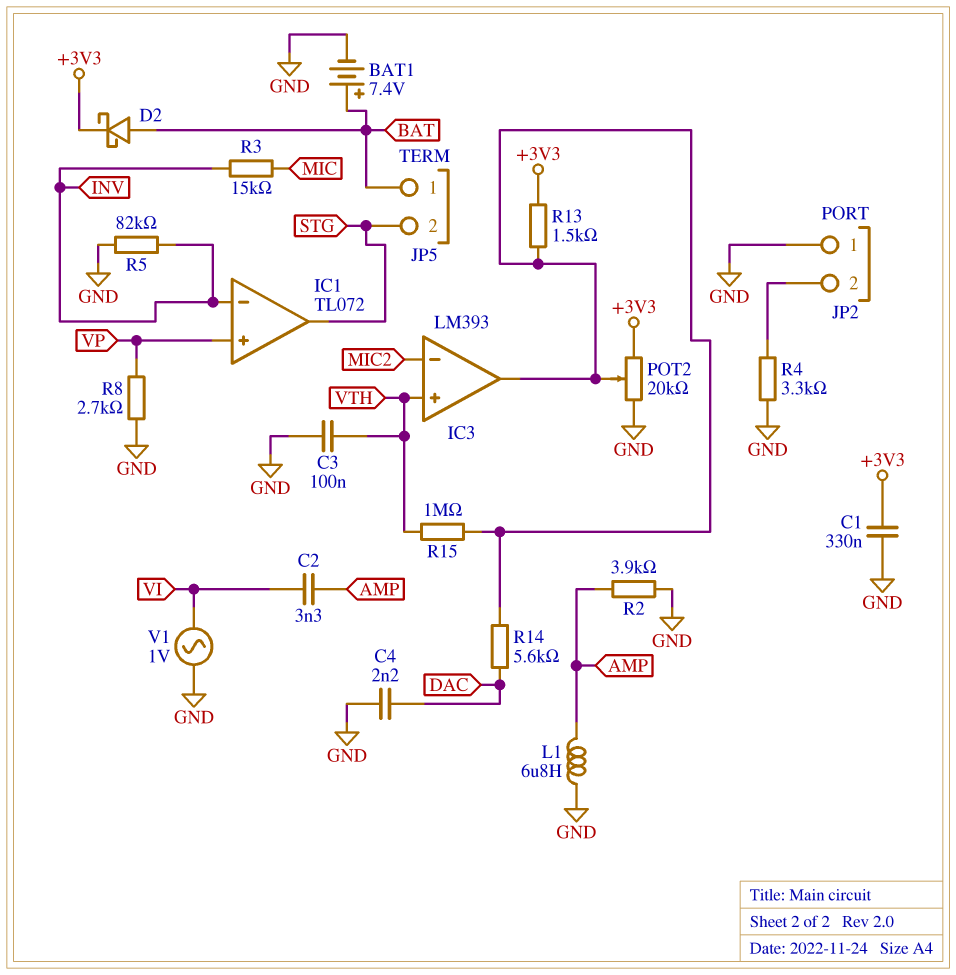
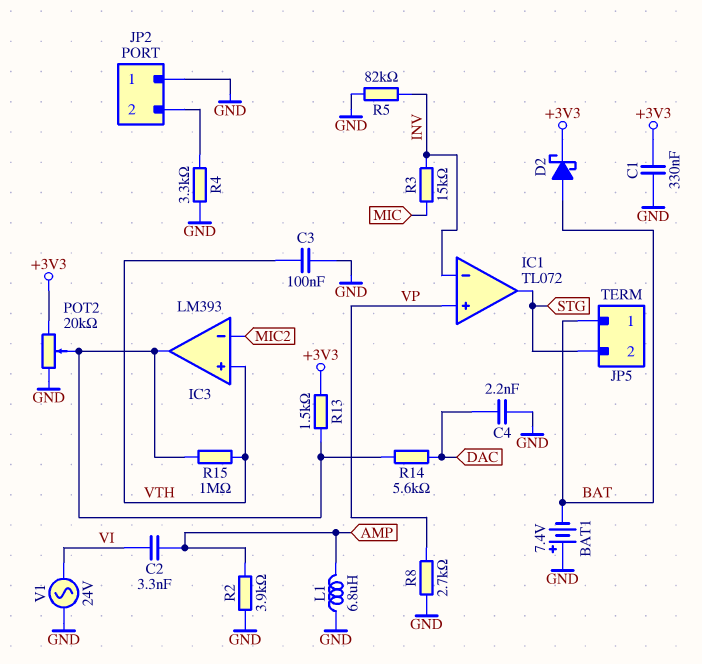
BAT1: 7.4V (plus BAT, minus GND) -> 7.4V (plus GND, minus BAT)
V1: AC 1V (GND, VI) -> AC 24V (GND, VI)

